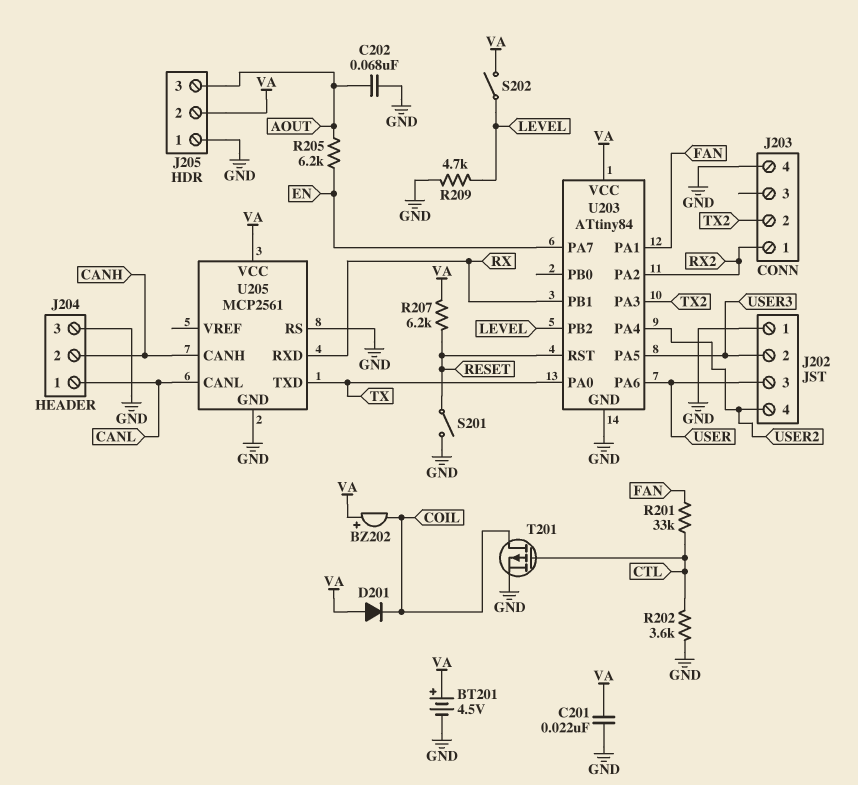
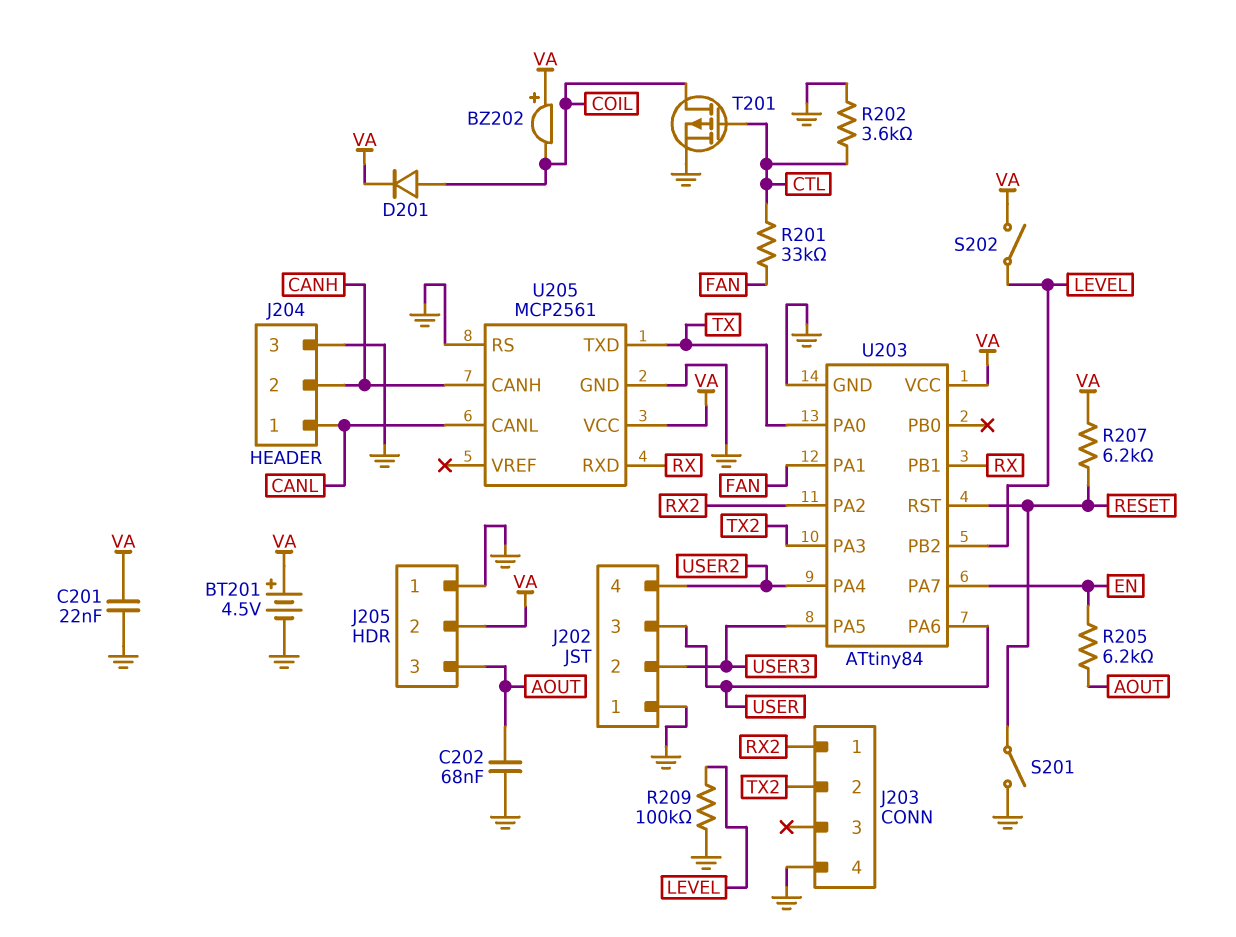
D201: diode (A VA, K COIL) -> diode (A COIL, K VA)
R209: 4.7k (GND, LEVEL) -> 100k (GND, LEVEL)

